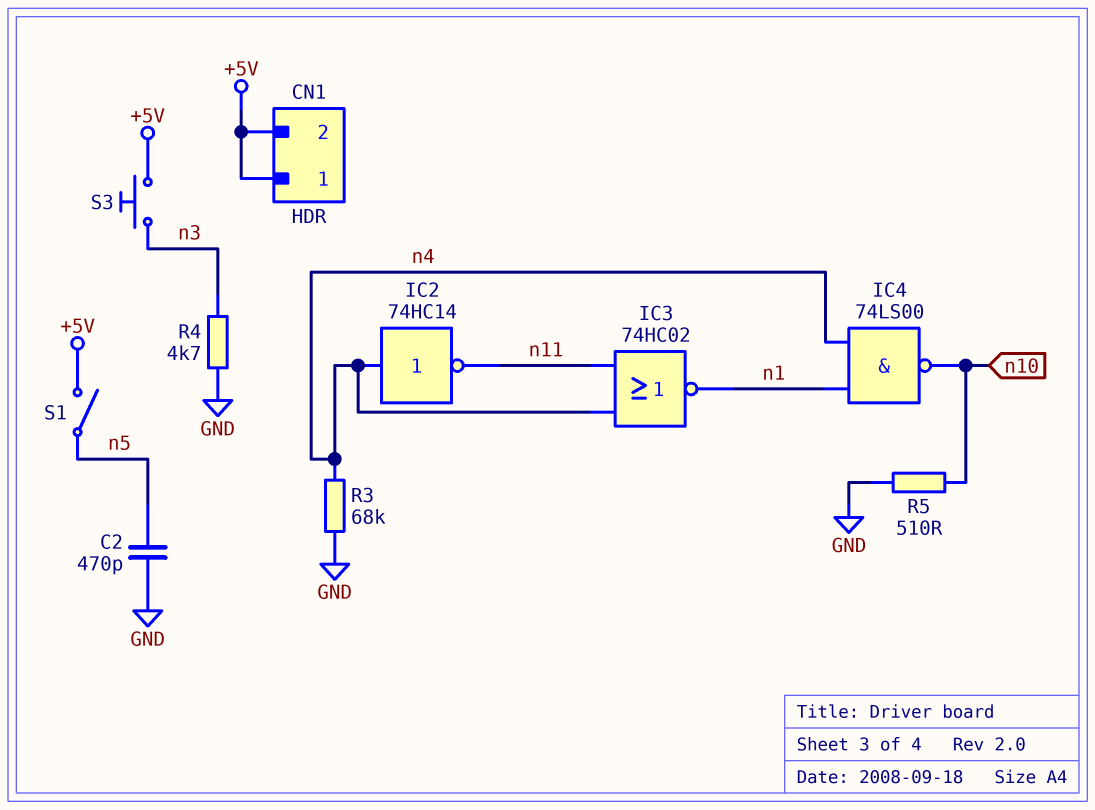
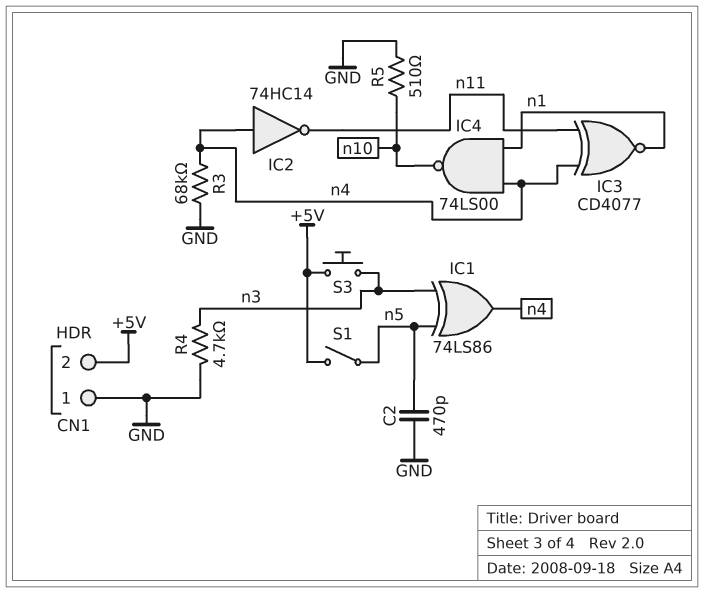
CN1 pin 1: +5V -> GND
IC1: none -> XOR 74LS86 (in n3, in n5, out n4)
IC3: NOR 74HC02 (in n4, in n11, out n1) -> XNOR CD4077 (in n4, in n11, out n1)

